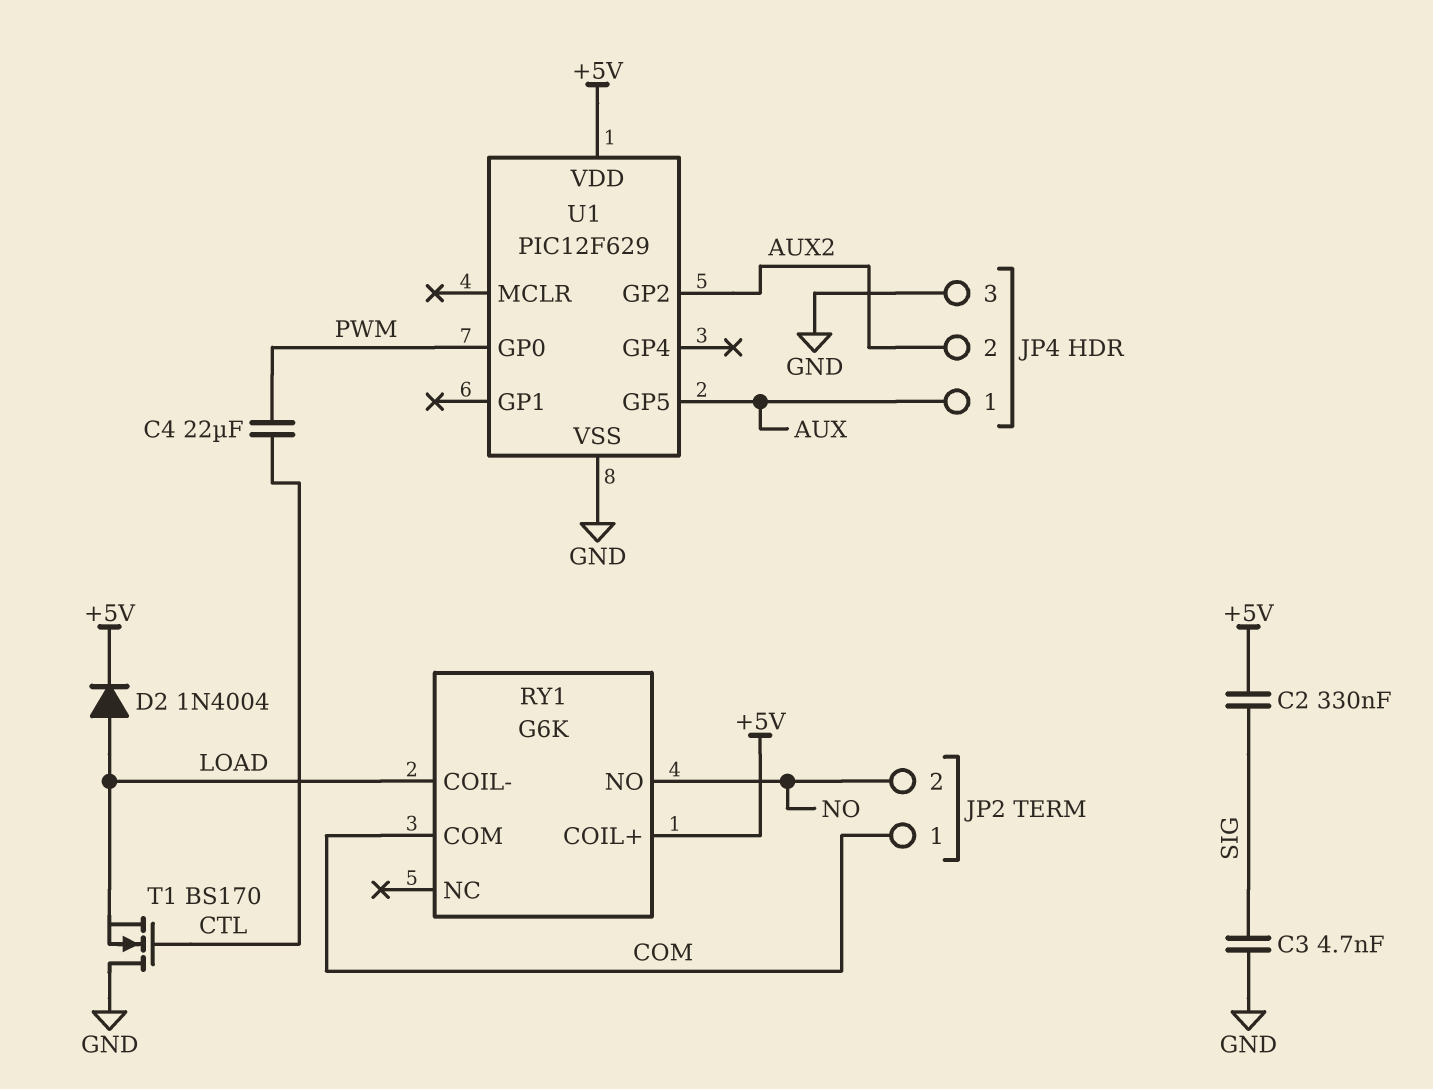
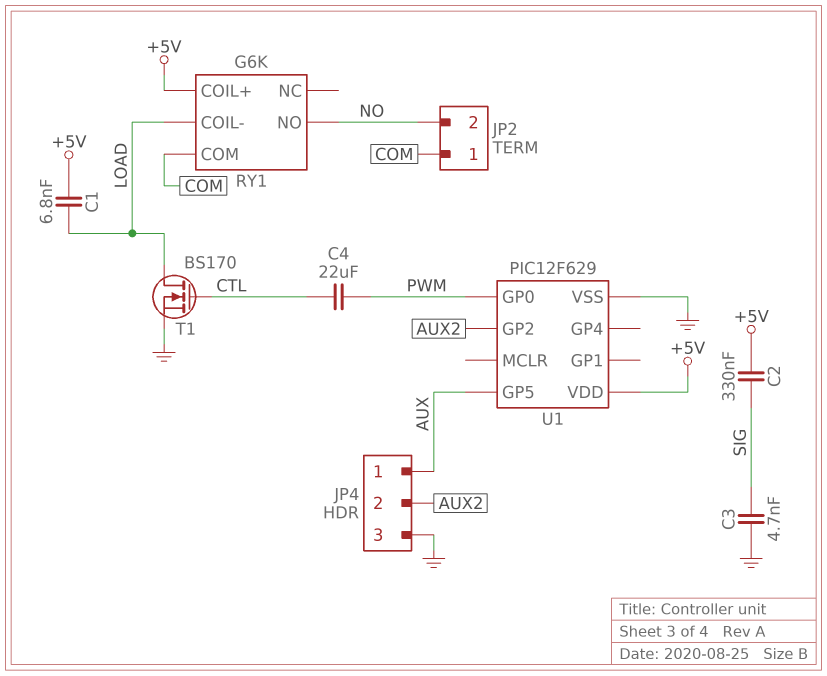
C1: none -> 6.8nF (+5V, LOAD)
D2: diode 1N4004 (A LOAD, K +5V) -> none
T1: NMOS BS170 (G CTL, D GND, S LOAD) -> NMOS BS170 (G CTL, D LOAD, S GND)

